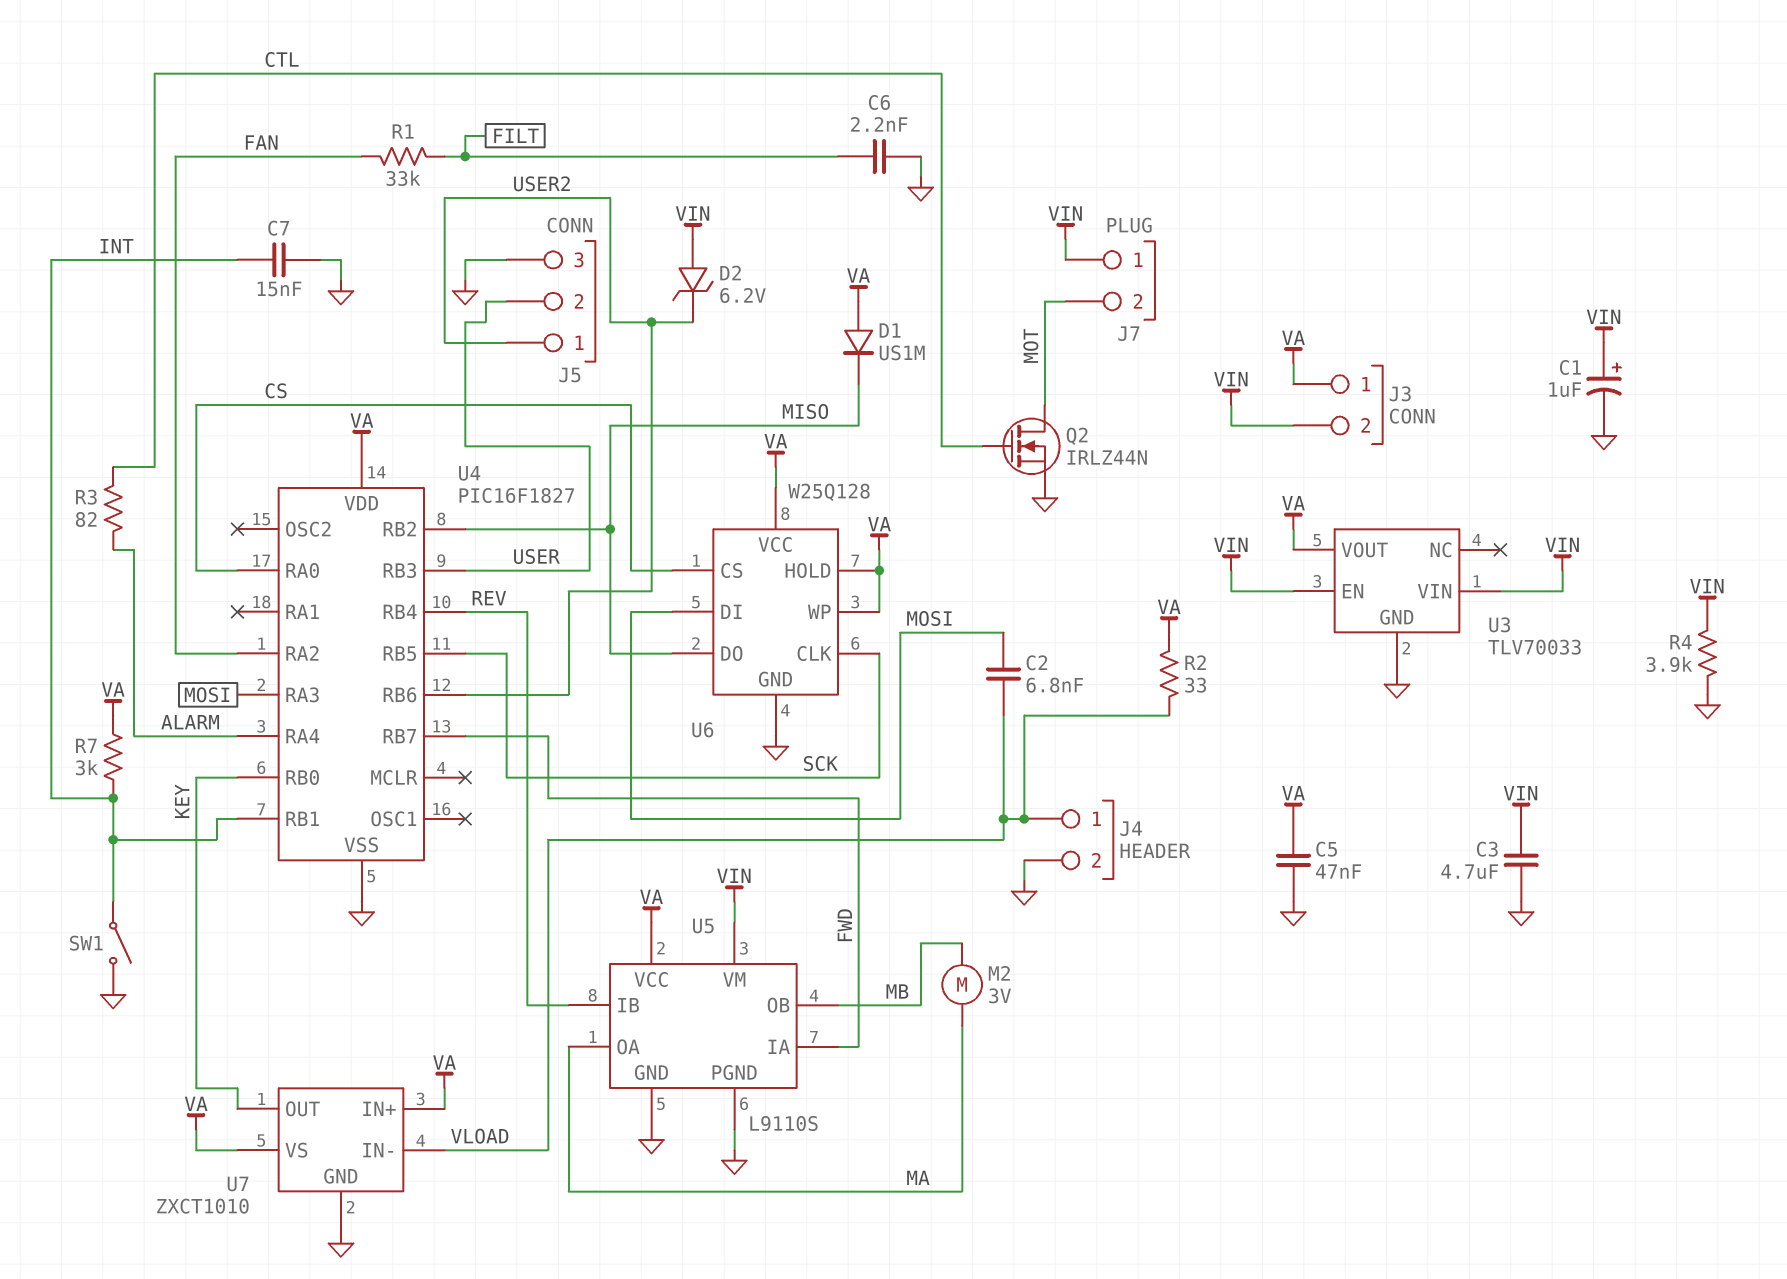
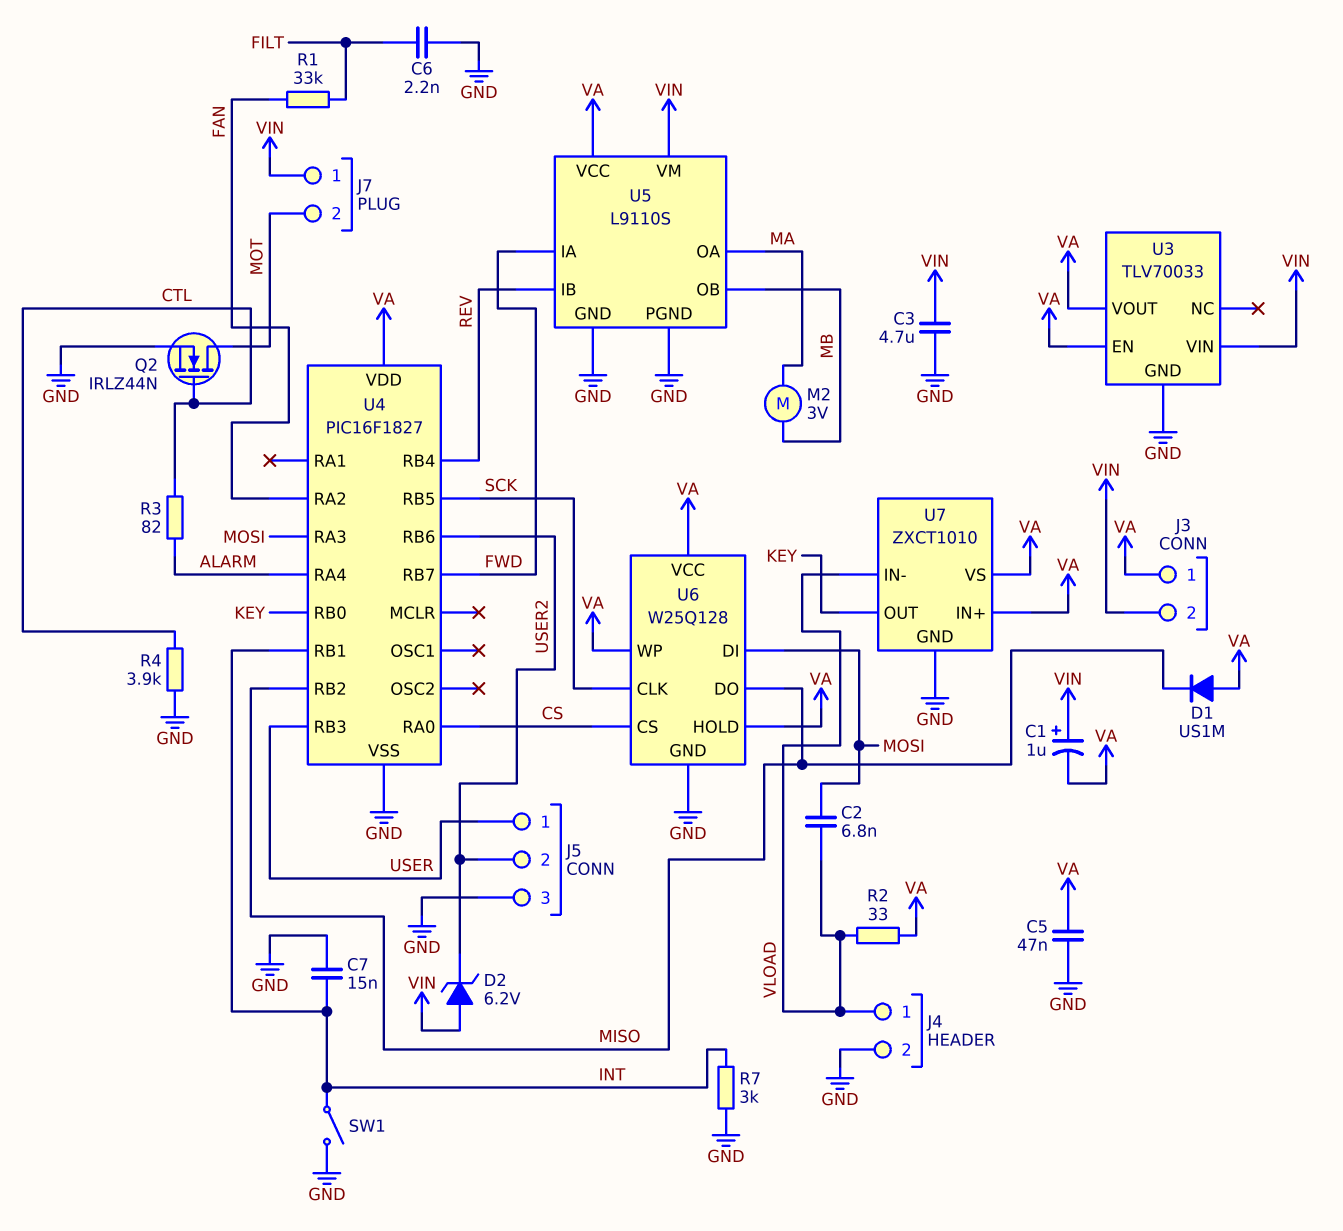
C1: 1uF (plus VIN, minus GND) -> 1uF (plus VIN, minus VA)
J5 pin 1: USER2 -> USER
J5 pin 2: USER -> USER2
R4: 3.9k (GND, VIN) -> 3.9k (CTL, GND)
R7: 3k (INT, VA) -> 3k (GND, INT)
U3 pin EN: VIN -> VA

